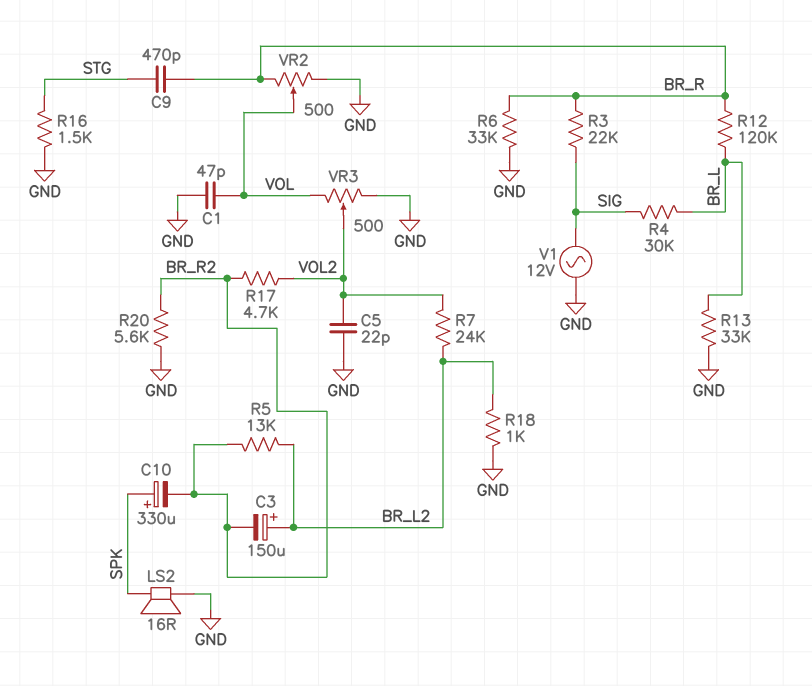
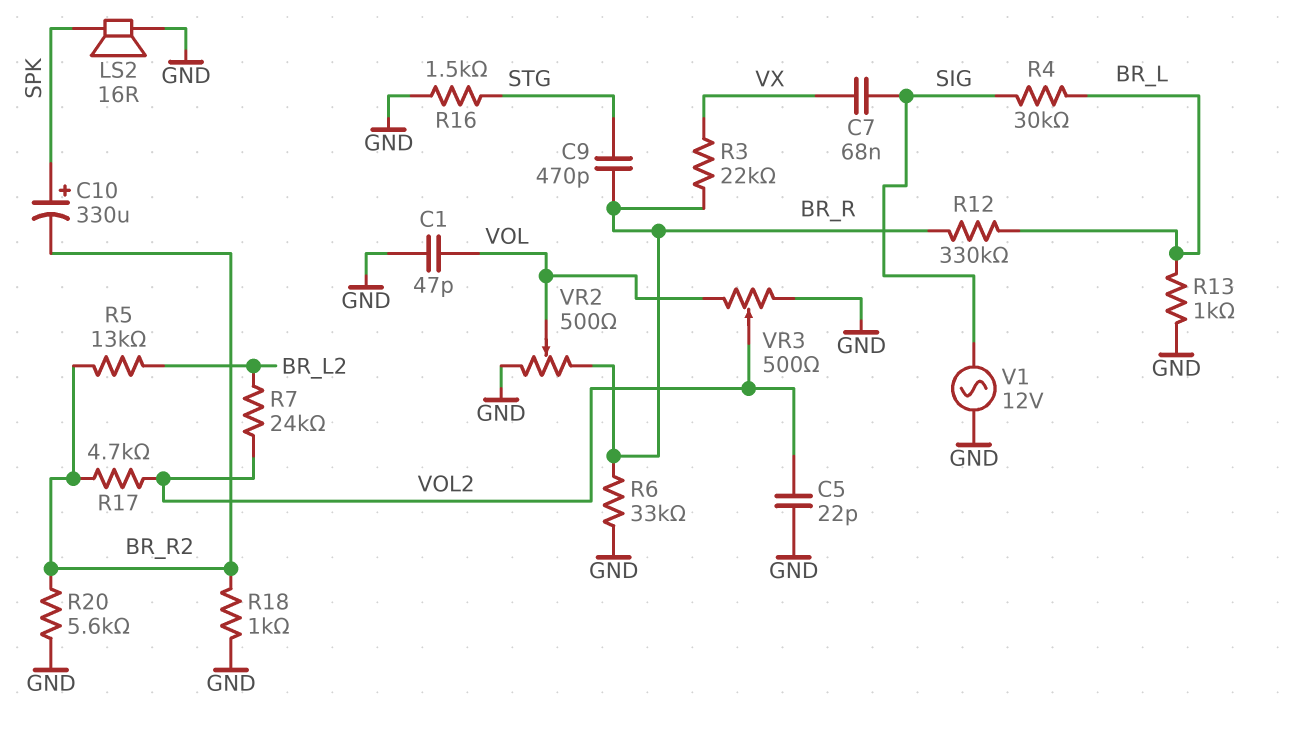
C3: 150uF (plus BR_L2, minus BR_R2) -> none
C7: none -> 68nF (SIG, VX)
R3: 22k (BR_R, SIG) -> 22k (BR_R, VX)
R12: 120k (BR_L, BR_R) -> 330k (BR_L, BR_R)
R13: 33k (BR_L, GND) -> 1k (BR_L, GND)
R18: 1k (BR_L2, GND) -> 1k (BR_R2, GND)

